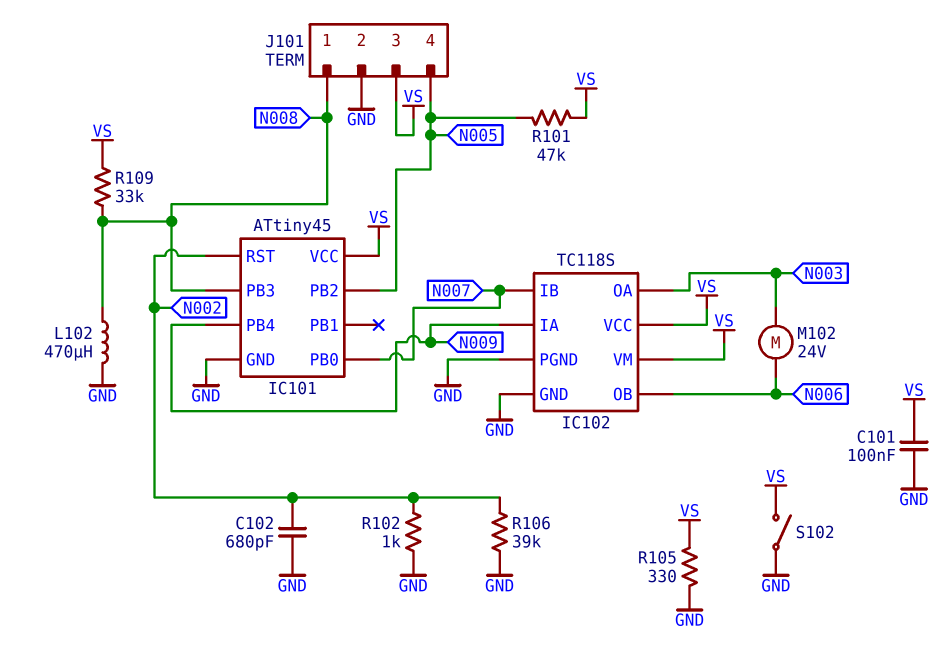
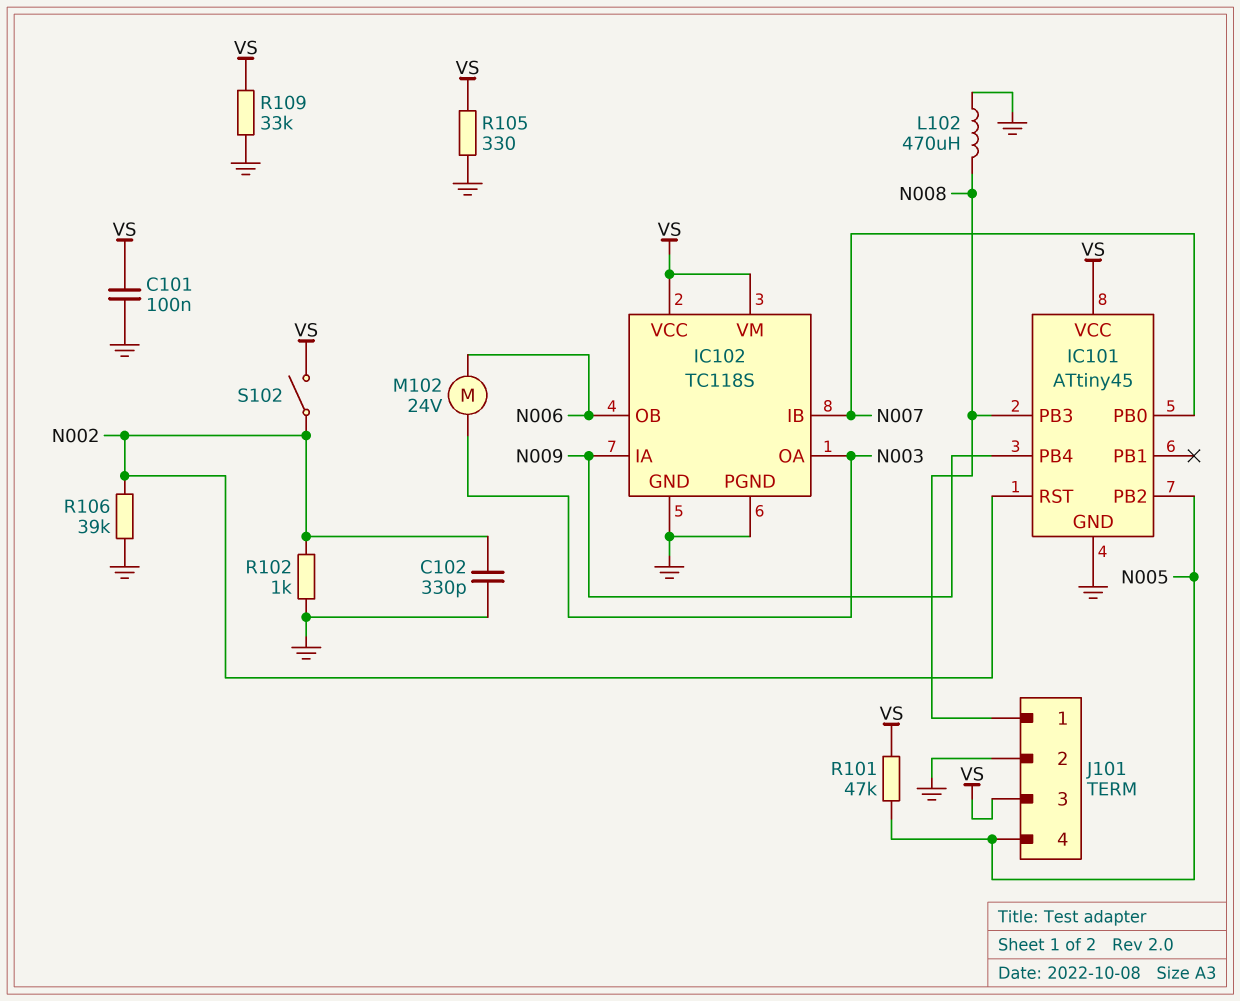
C102: 680pF (GND, N002) -> 330pF (GND, N002)
R109: 33k (N008, VS) -> 33k (GND, VS)
S102: switch (GND, VS) -> switch (N002, VS)

